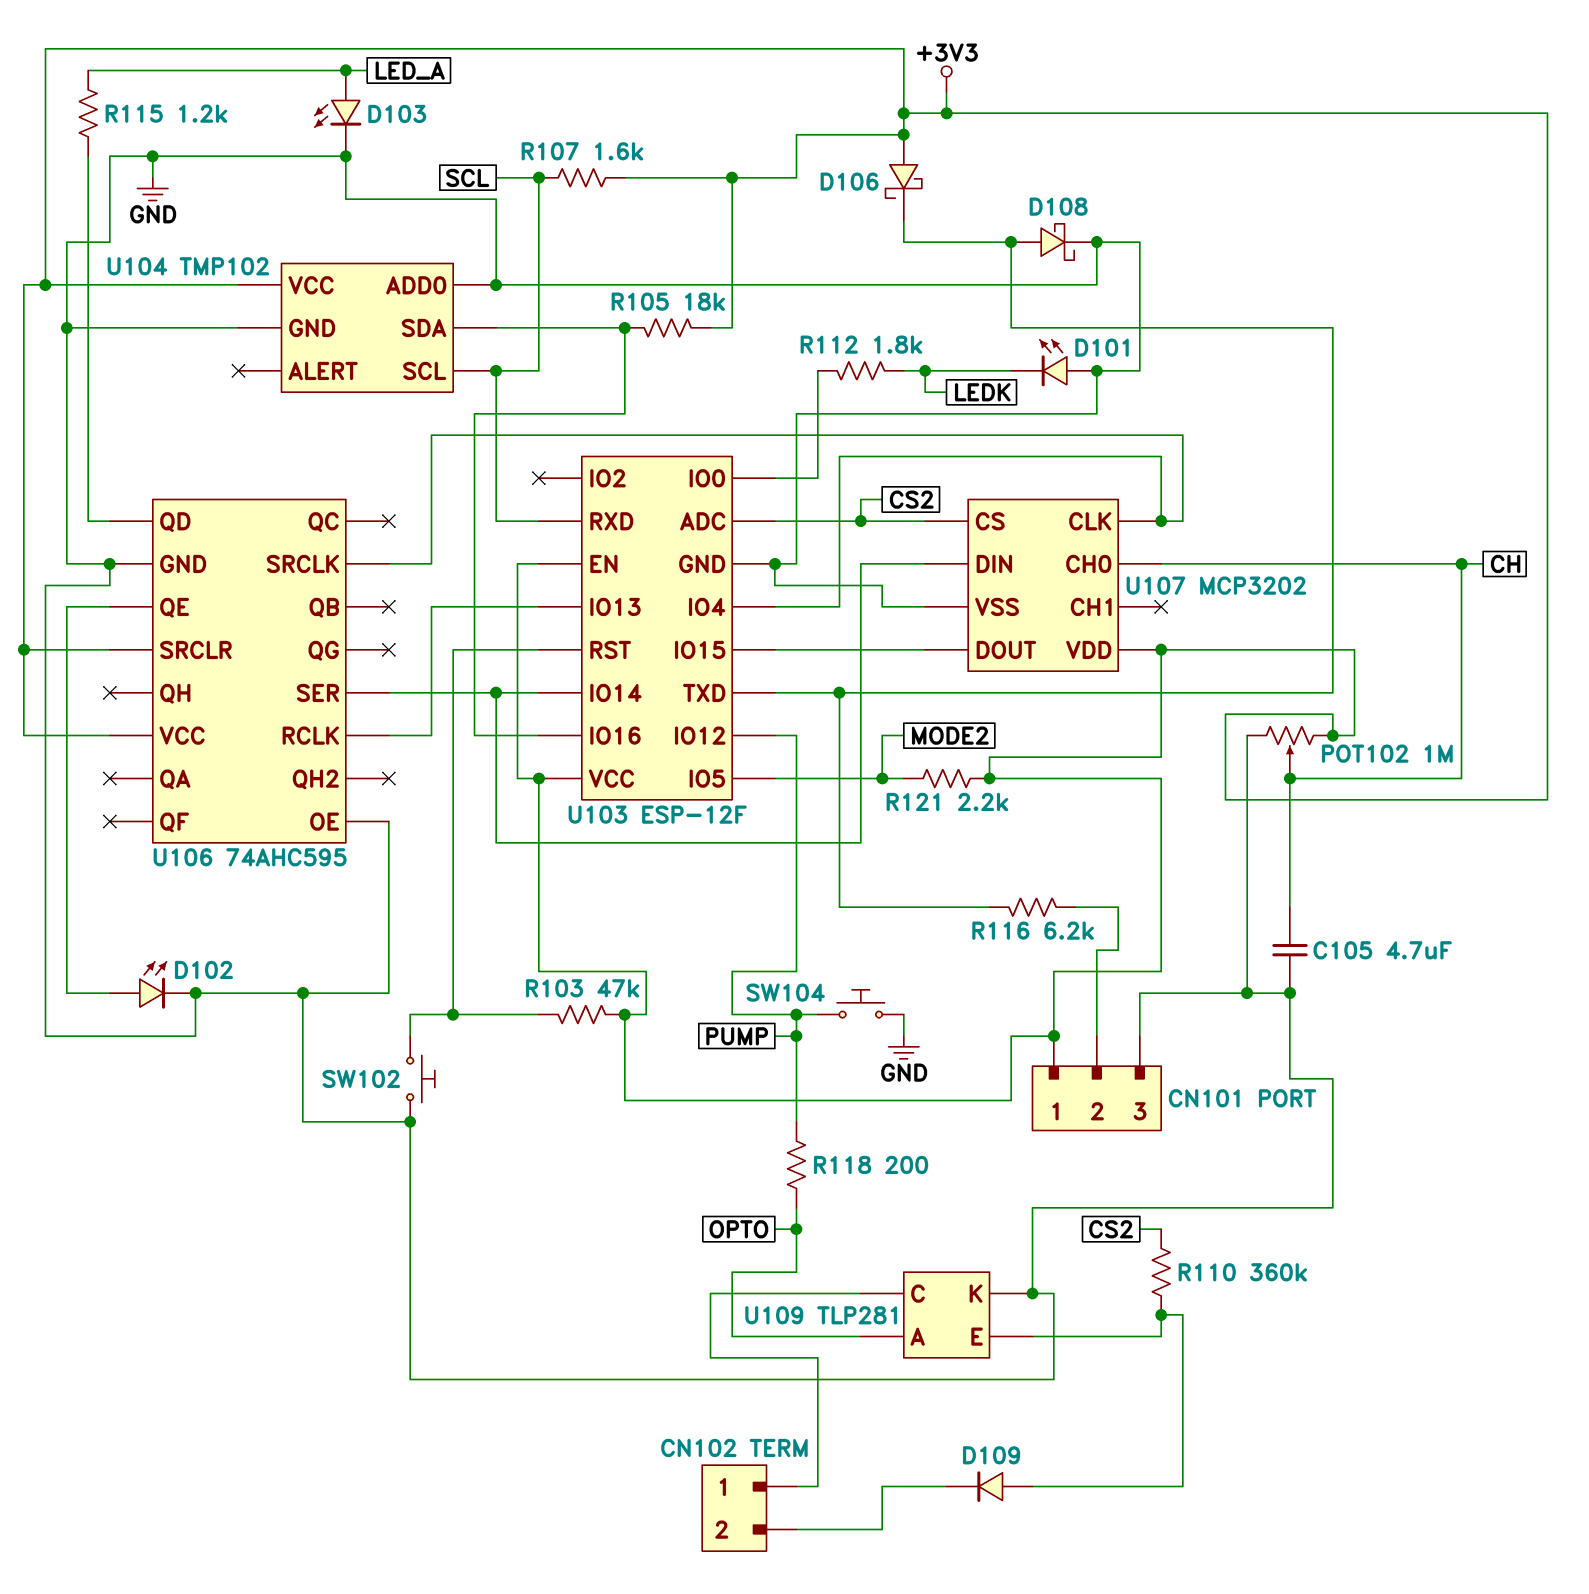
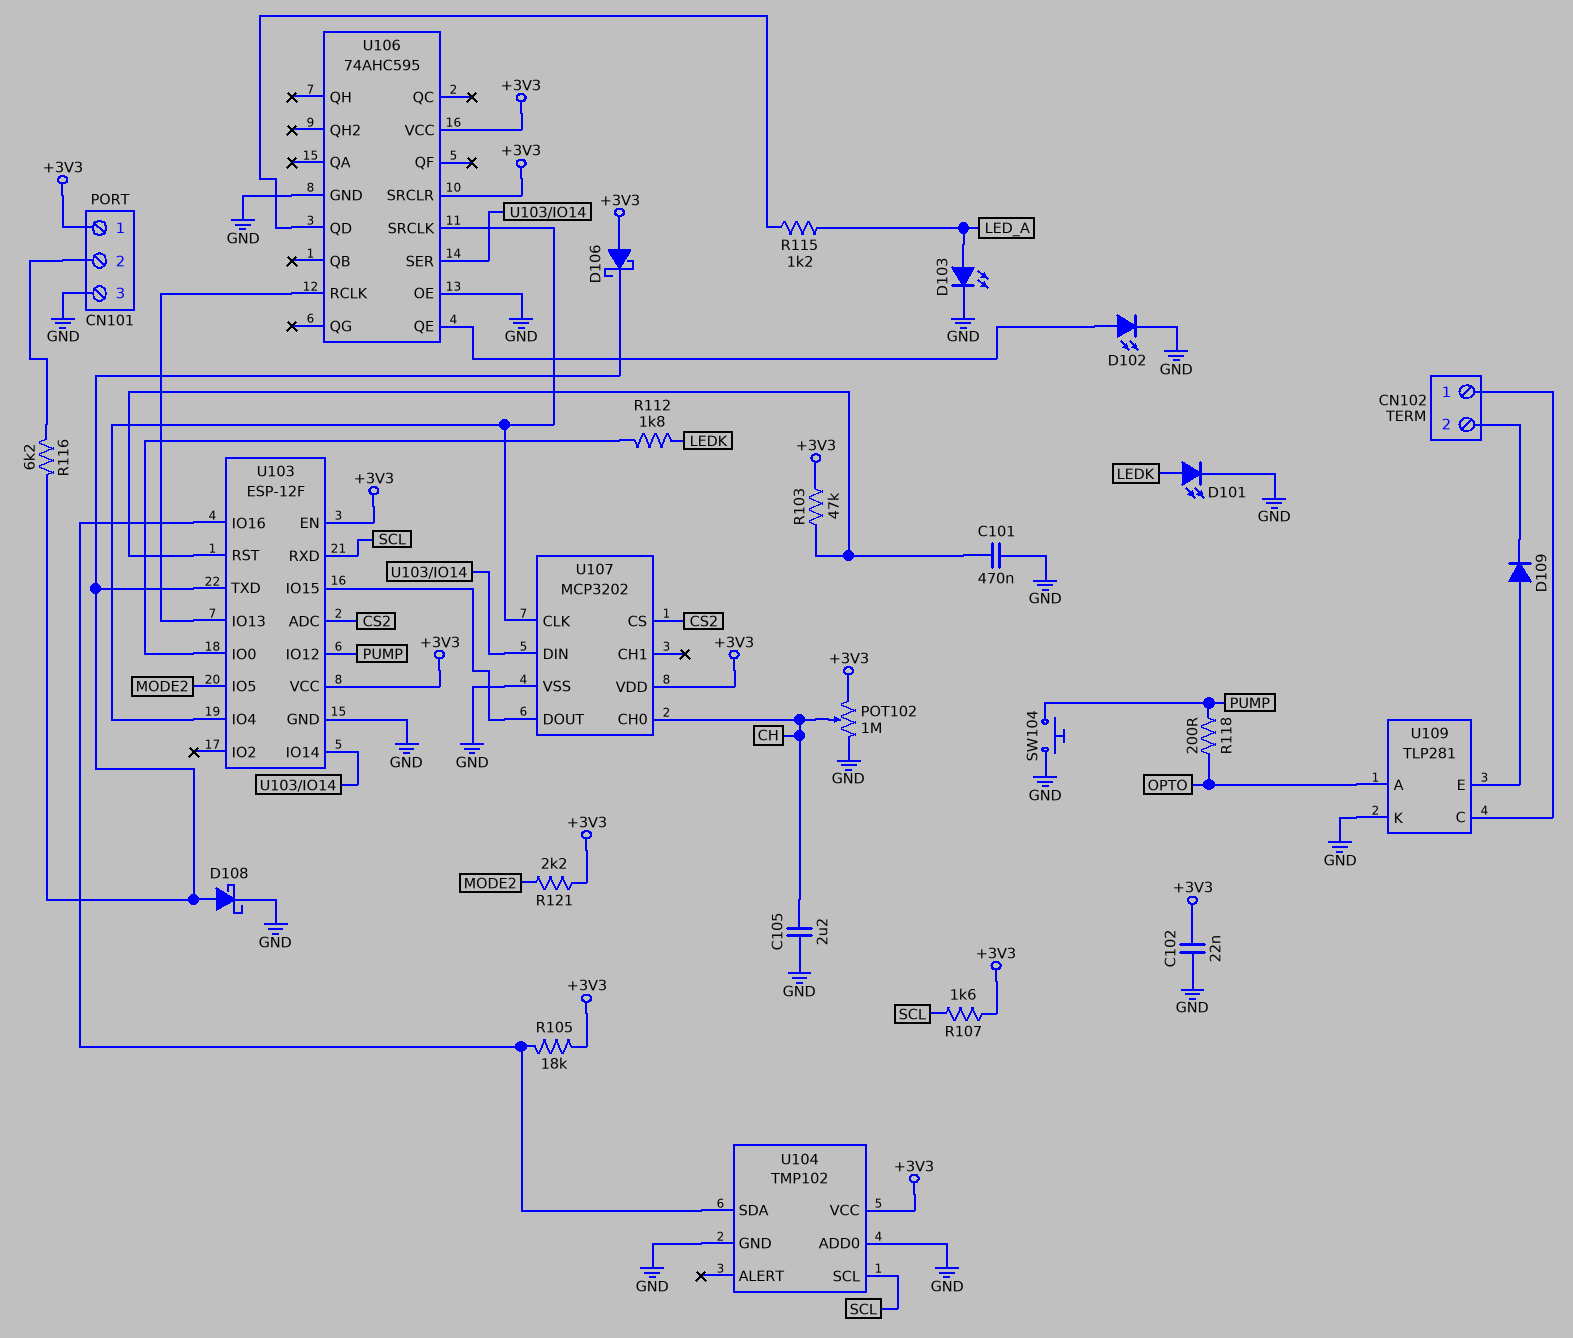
C101: none -> 470nF (GND, U103/RST)
C102: none -> 22nF (+3V3, GND)
C105: 4.7uF (CH, GND) -> 2.2uF (CH, GND)
D101: LED (A GND, K LEDK) -> LED (A LEDK, K GND)
R110: 360k (CS2, U109/E) -> none
SW102: button (GND, U103/RST) -> none

